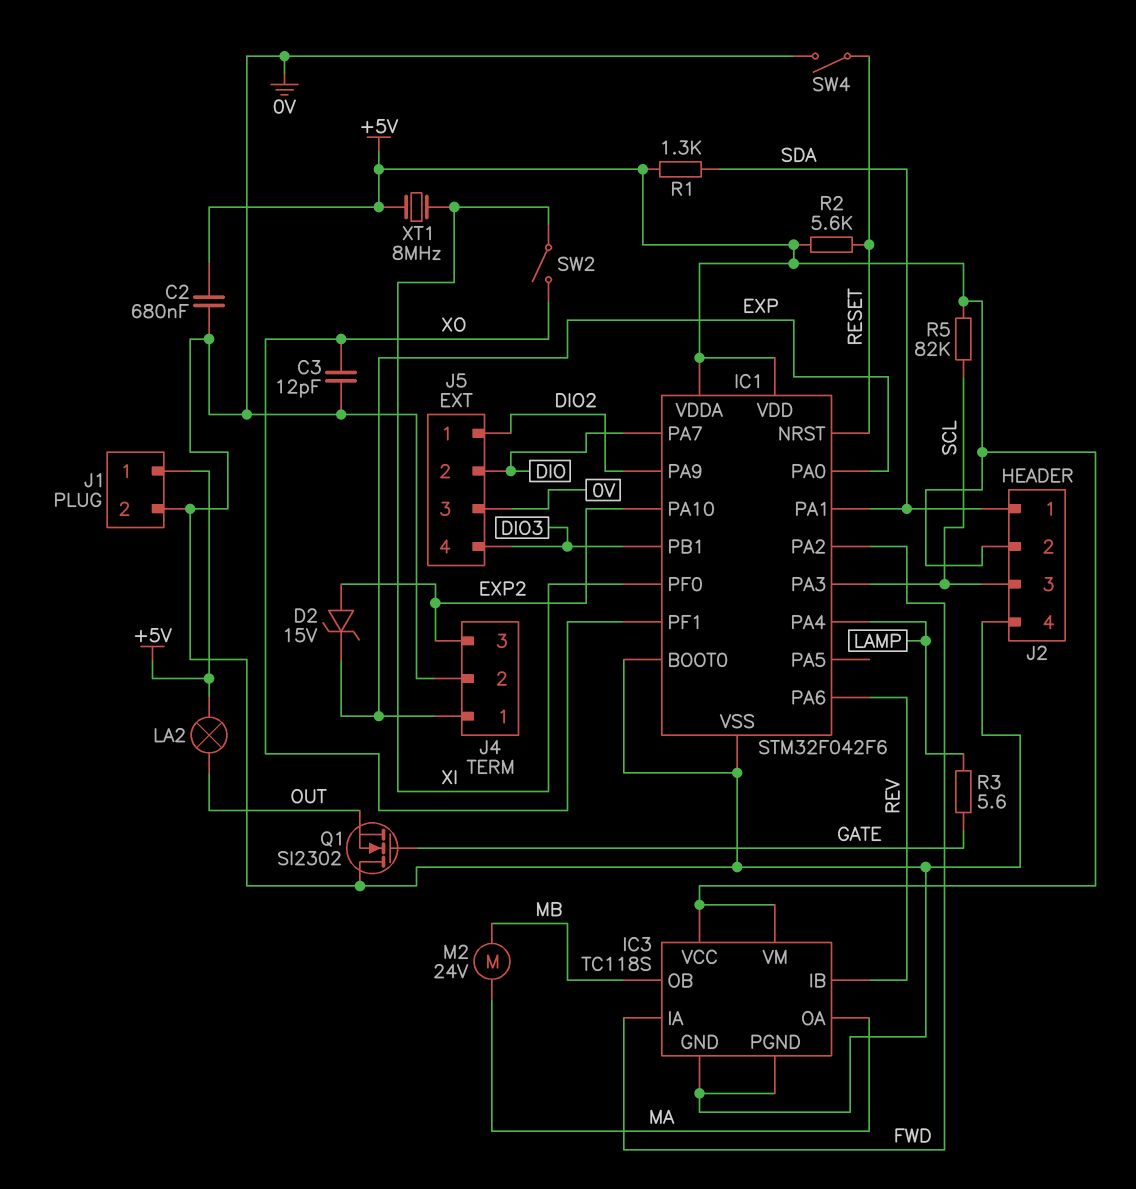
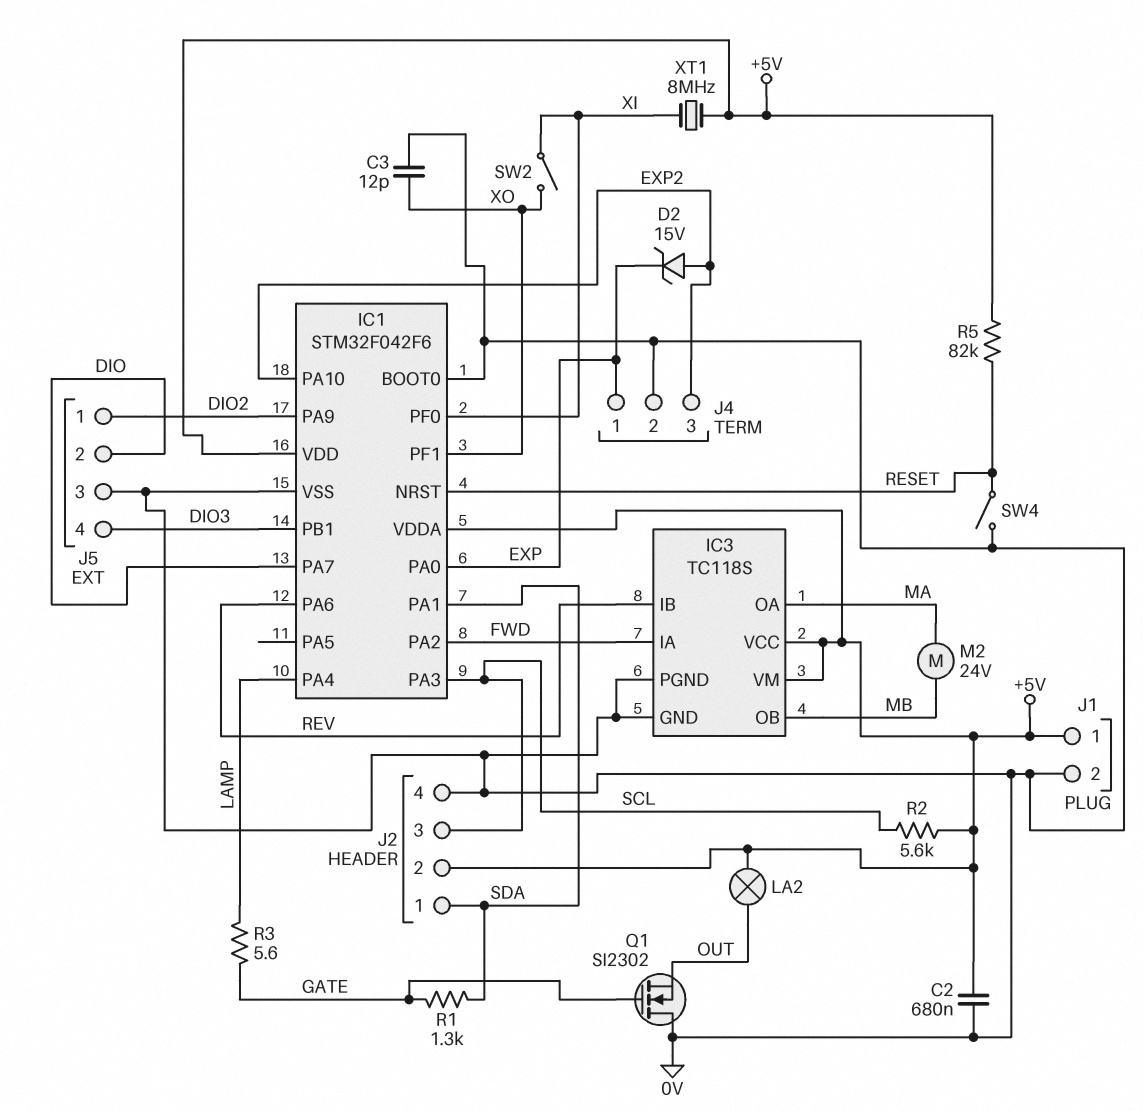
R1: 1.3k (+5V, SDA) -> 1.3k (GATE, SDA)
R2: 5.6k (+5V, RESET) -> 5.6k (+5V, SCL)
R5: 82k (+5V, SCL) -> 82k (+5V, RESET)

